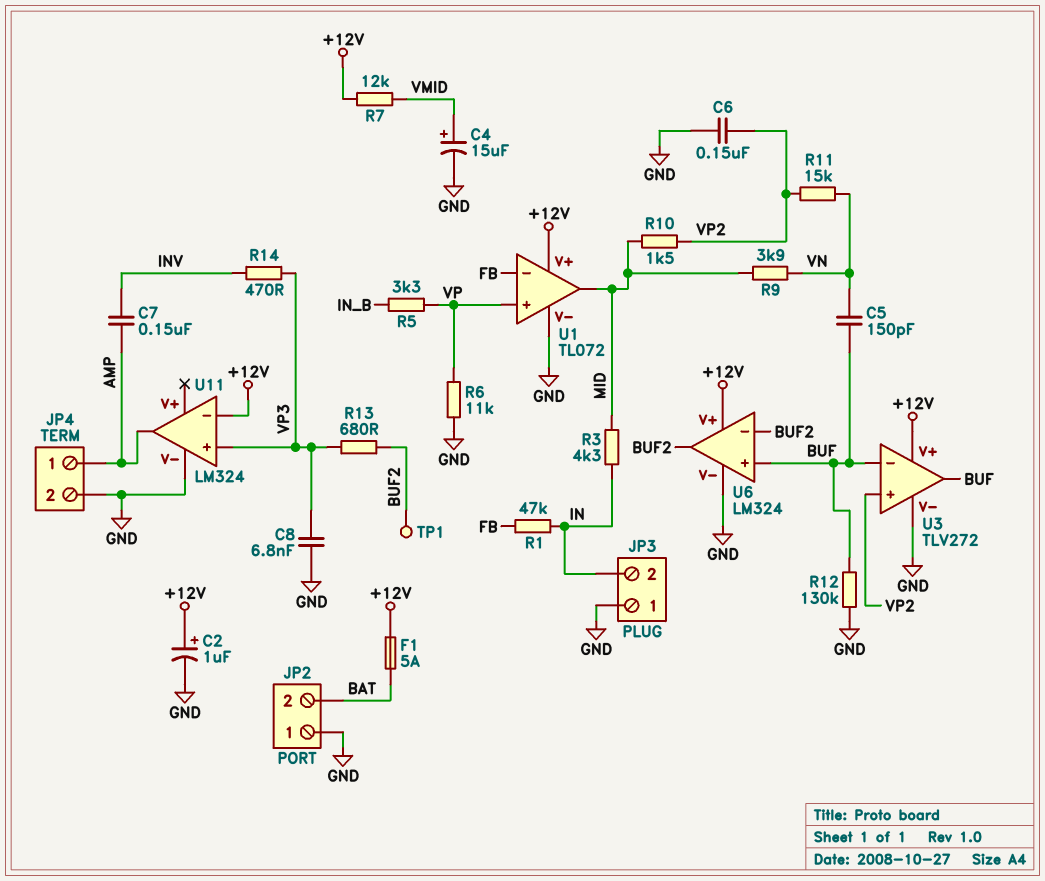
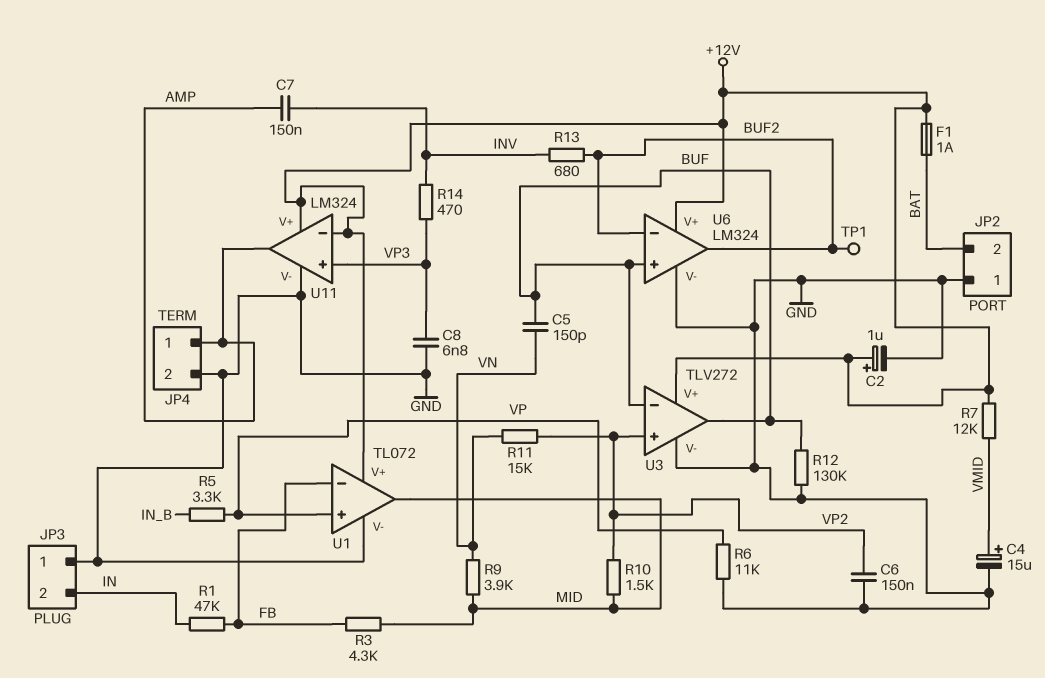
F1: 5A (+12V, BAT) -> 1A (+12V, BAT)
R3: 4.3k (IN, MID) -> 4.3k (FB, MID)
R13: 680 (BUF2, VP3) -> 680 (BUF2, INV)
U11 pin V+: none -> +12V

